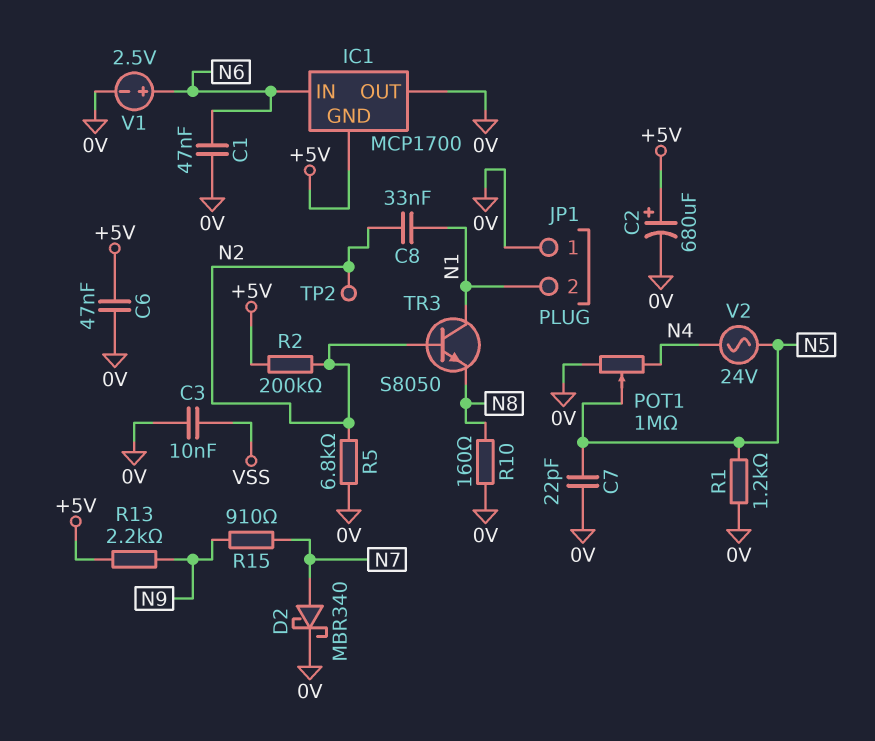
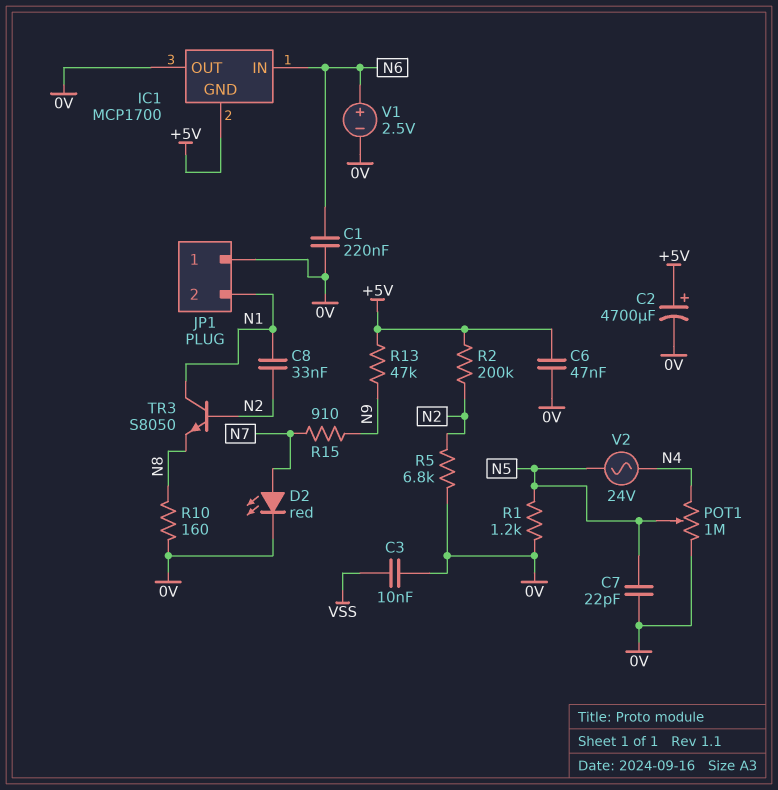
C1: 47nF (0V, N6) -> 220nF (0V, N6)
C2: 680uF (plus +5V, minus 0V) -> 4700uF (plus +5V, minus 0V)
D2: schottky MBR340 (A N7, K 0V) -> LED red (A N7, K 0V)
R13: 2.2k (+5V, N9) -> 47k (+5V, N9)
TP2: test point (N2) -> none

